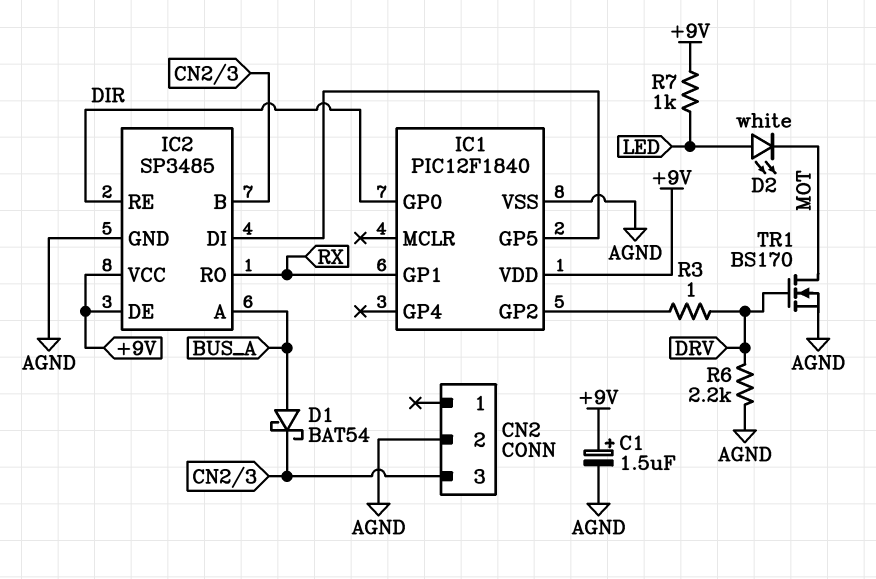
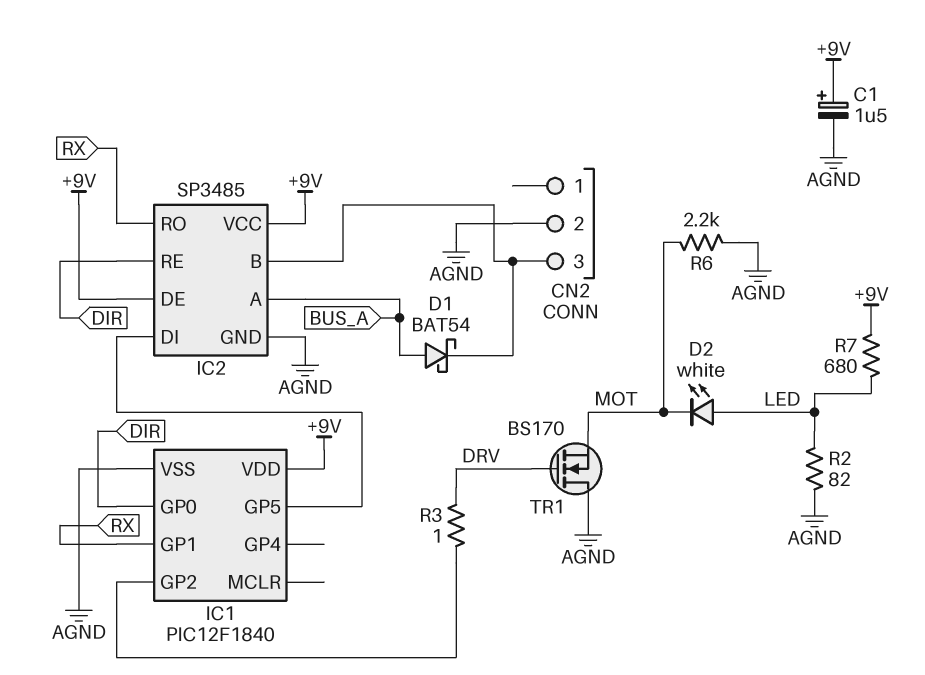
R2: none -> 82 (AGND, LED)
R6: 2.2k (AGND, DRV) -> 2.2k (AGND, MOT)
R7: 1k (+9V, LED) -> 680 (+9V, LED)
TR1: NMOS BS170 (G DRV, D MOT, S AGND) -> NMOS BS170 (G DRV, D AGND, S MOT)

